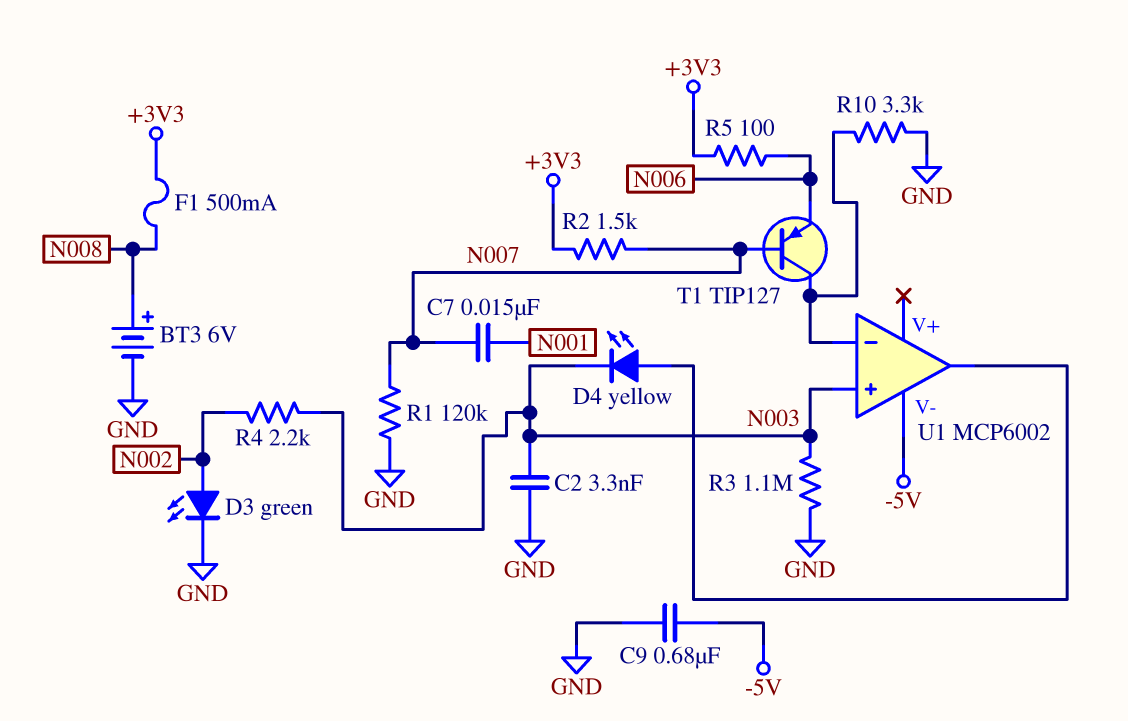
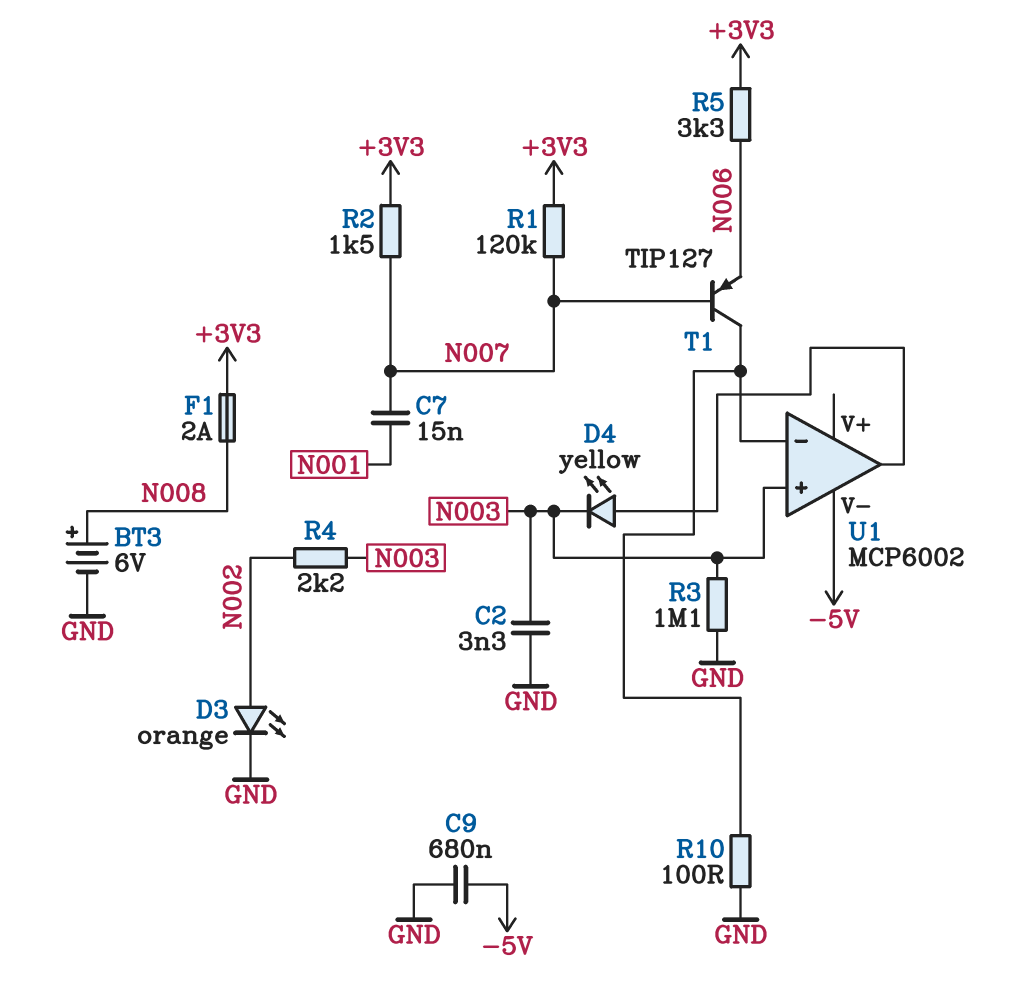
D3: LED green (A N002, K GND) -> LED orange (A N002, K GND)
F1: 500mA (+3V3, N008) -> 2A (+3V3, N008)
R1: 120k (GND, N007) -> 120k (+3V3, N007)
R5: 100 (+3V3, N006) -> 3.3k (+3V3, N006)
R10: 3.3k (GND, U1/in-) -> 100 (GND, U1/in-)

